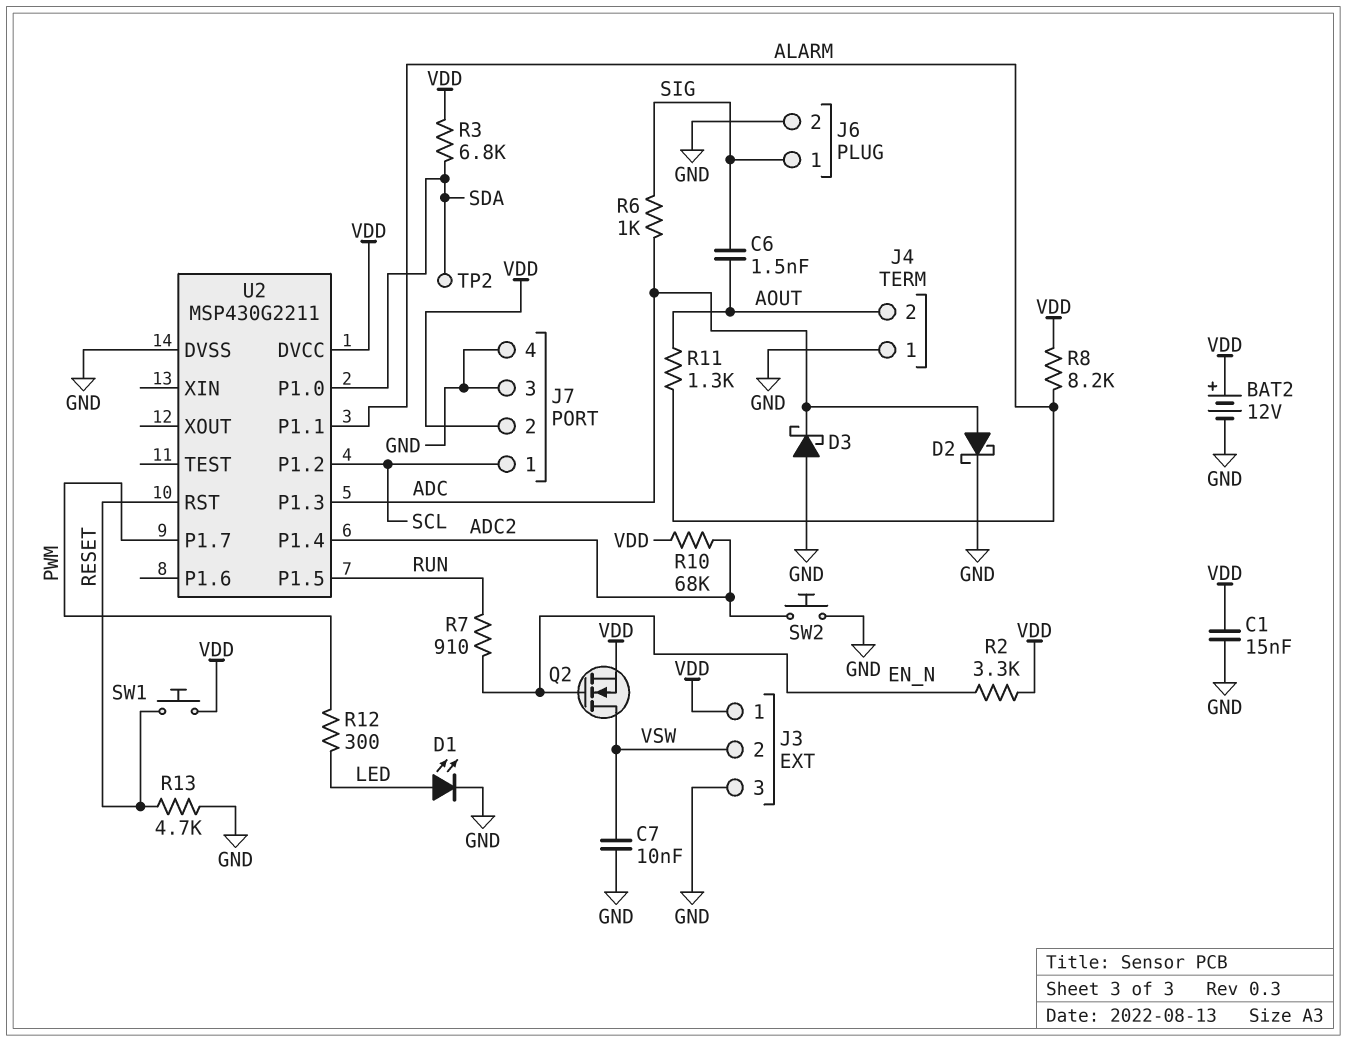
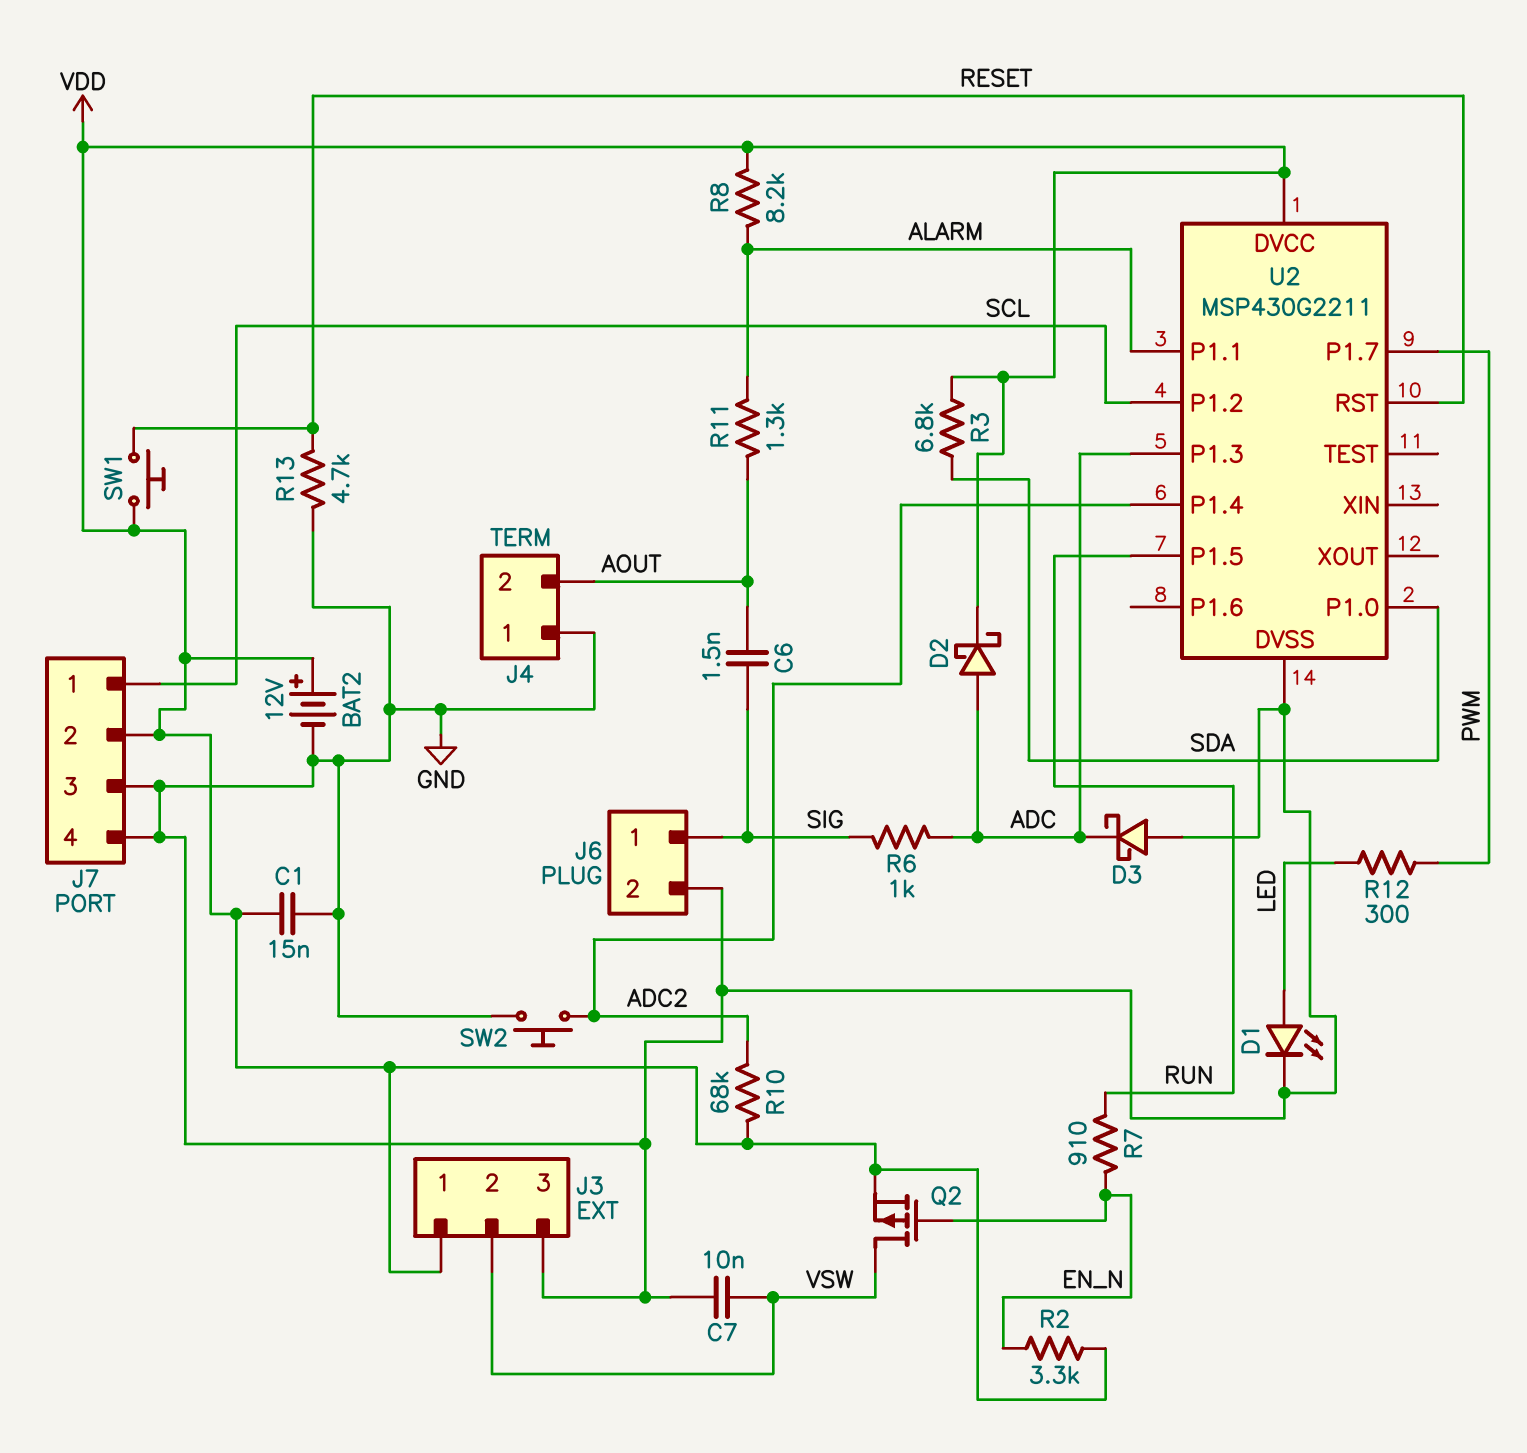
D2: schottky (A ADC, K GND) -> schottky (A ADC, K VDD)
Q2: NMOS (G EN_N, D VSW, S VDD) -> PMOS (G EN_N, D VSW, S VDD)
TP2: test point (SDA) -> none

